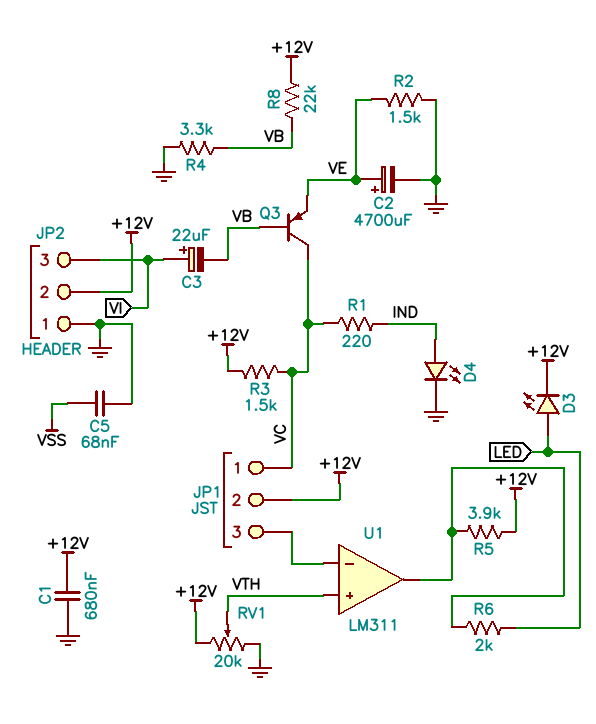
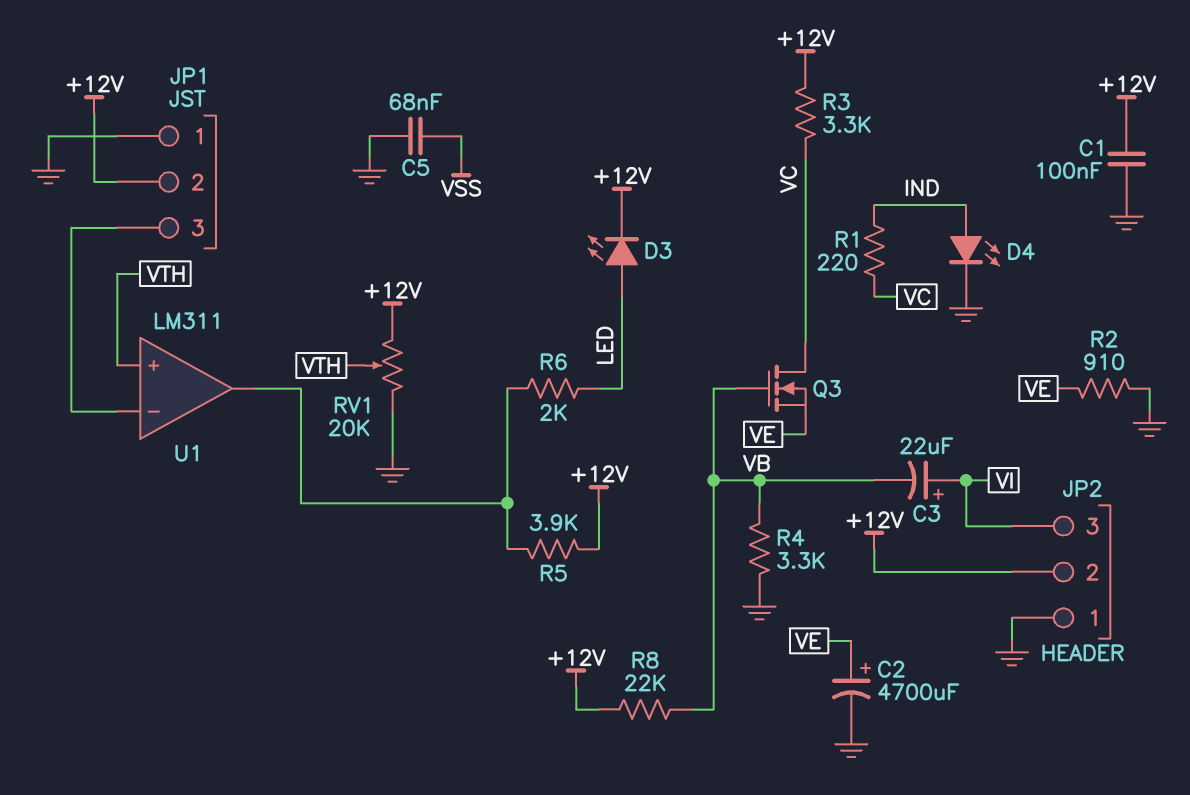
C1: 680nF (+12V, GND) -> 100nF (+12V, GND)
JP1 pin 1: VC -> GND
Q3: PNP (B VB, C VC, E VE) -> NMOS (G VB, D VC, S VE)
R2: 1.5k (GND, VE) -> 910 (GND, VE)
R3: 1.5k (+12V, VC) -> 3.3k (+12V, VC)

